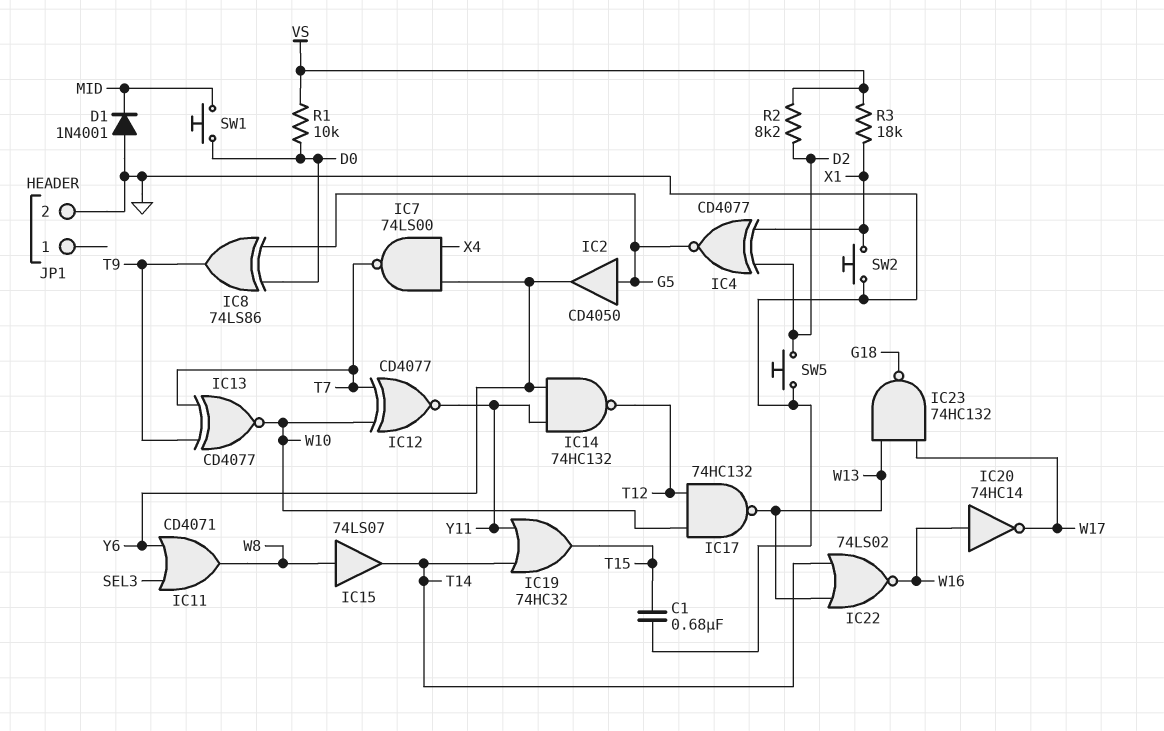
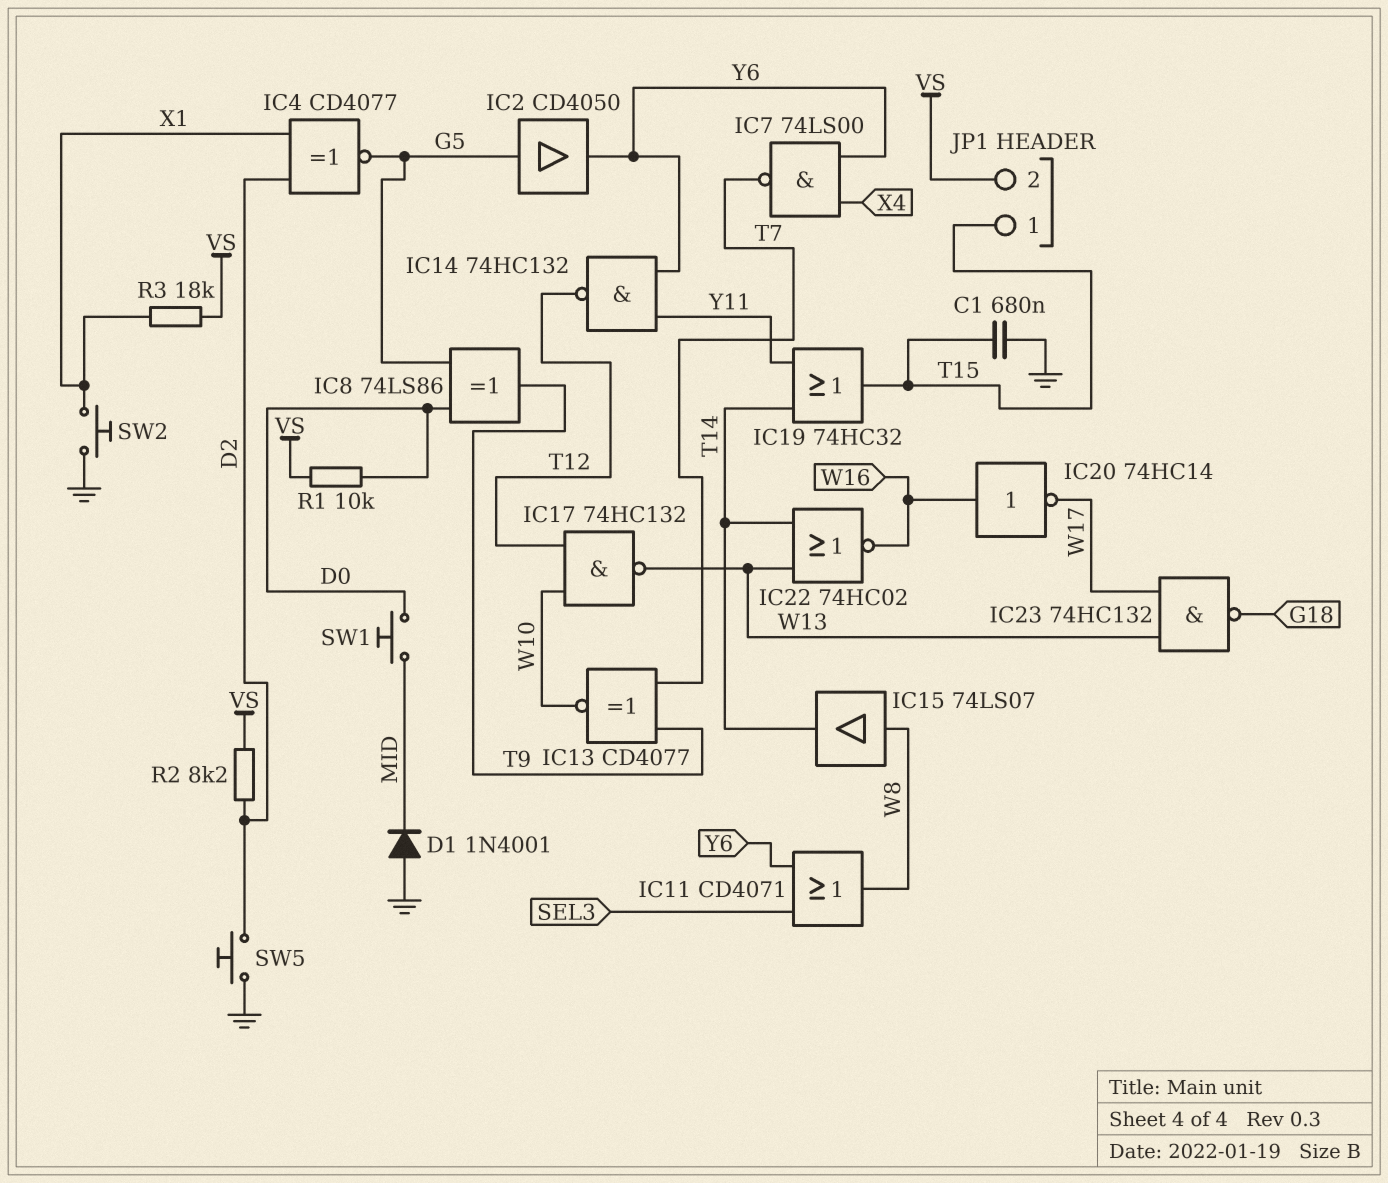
IC12: XNOR CD4077 (in T7, in W10, out Y11) -> none
IC22: NOR 74LS02 (in T14, in W13, out W16) -> NOR 74HC02 (in T14, in W13, out W16)
JP1 pin 1: none -> T15
JP1 pin 2: GND -> VS

